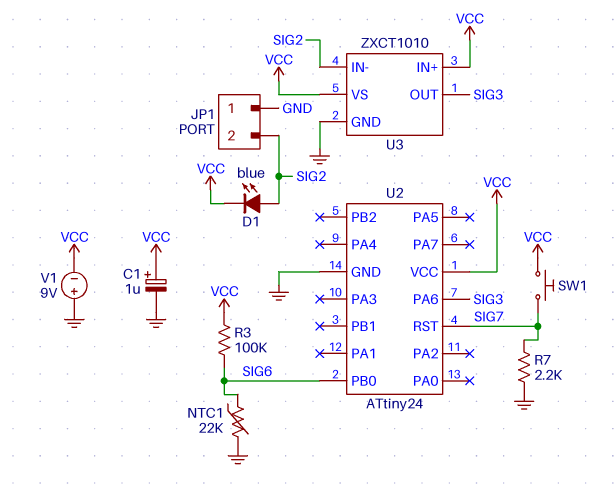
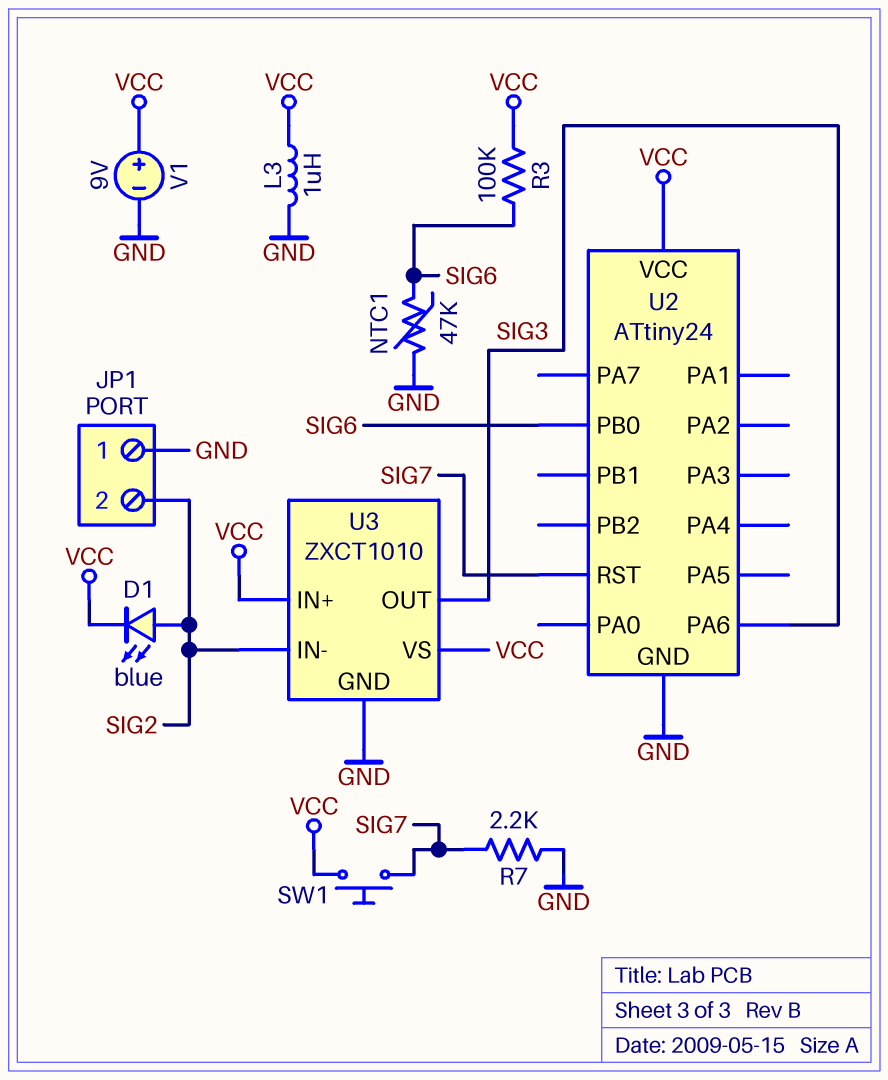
C1: 1uF (plus VCC, minus GND) -> none
L3: none -> 1uH (GND, VCC)
NTC1: 22k (GND, SIG6) -> 47k (GND, SIG6)
V1: 9V (plus GND, minus VCC) -> 9V (plus VCC, minus GND)

